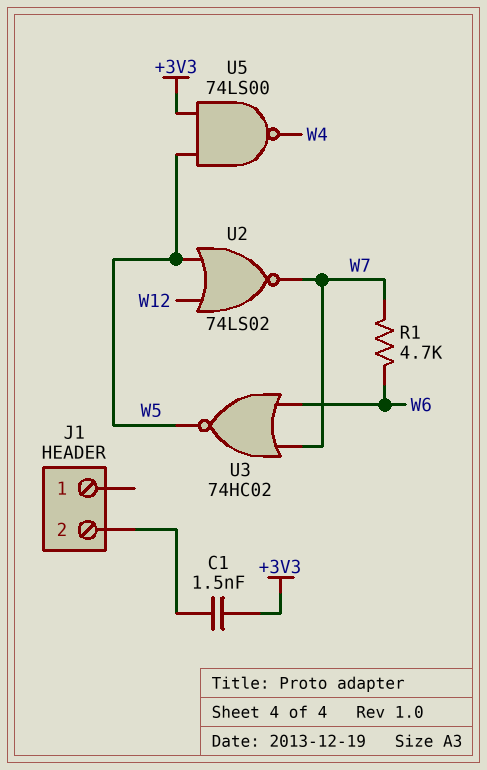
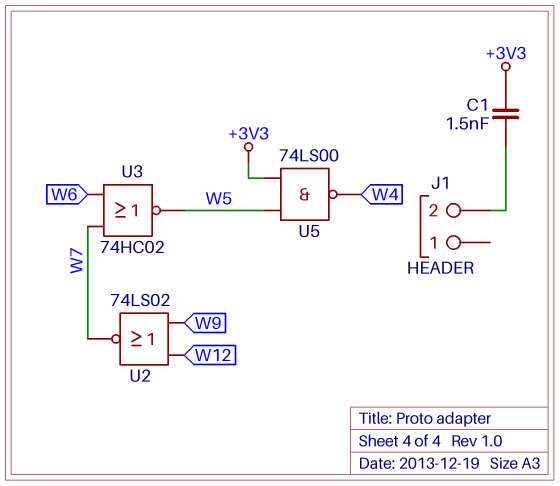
R1: 4.7k (W6, W7) -> none
U2: NOR 74LS02 (in W5, in W12, out W7) -> NOR 74LS02 (in W9, in W12, out W7)

